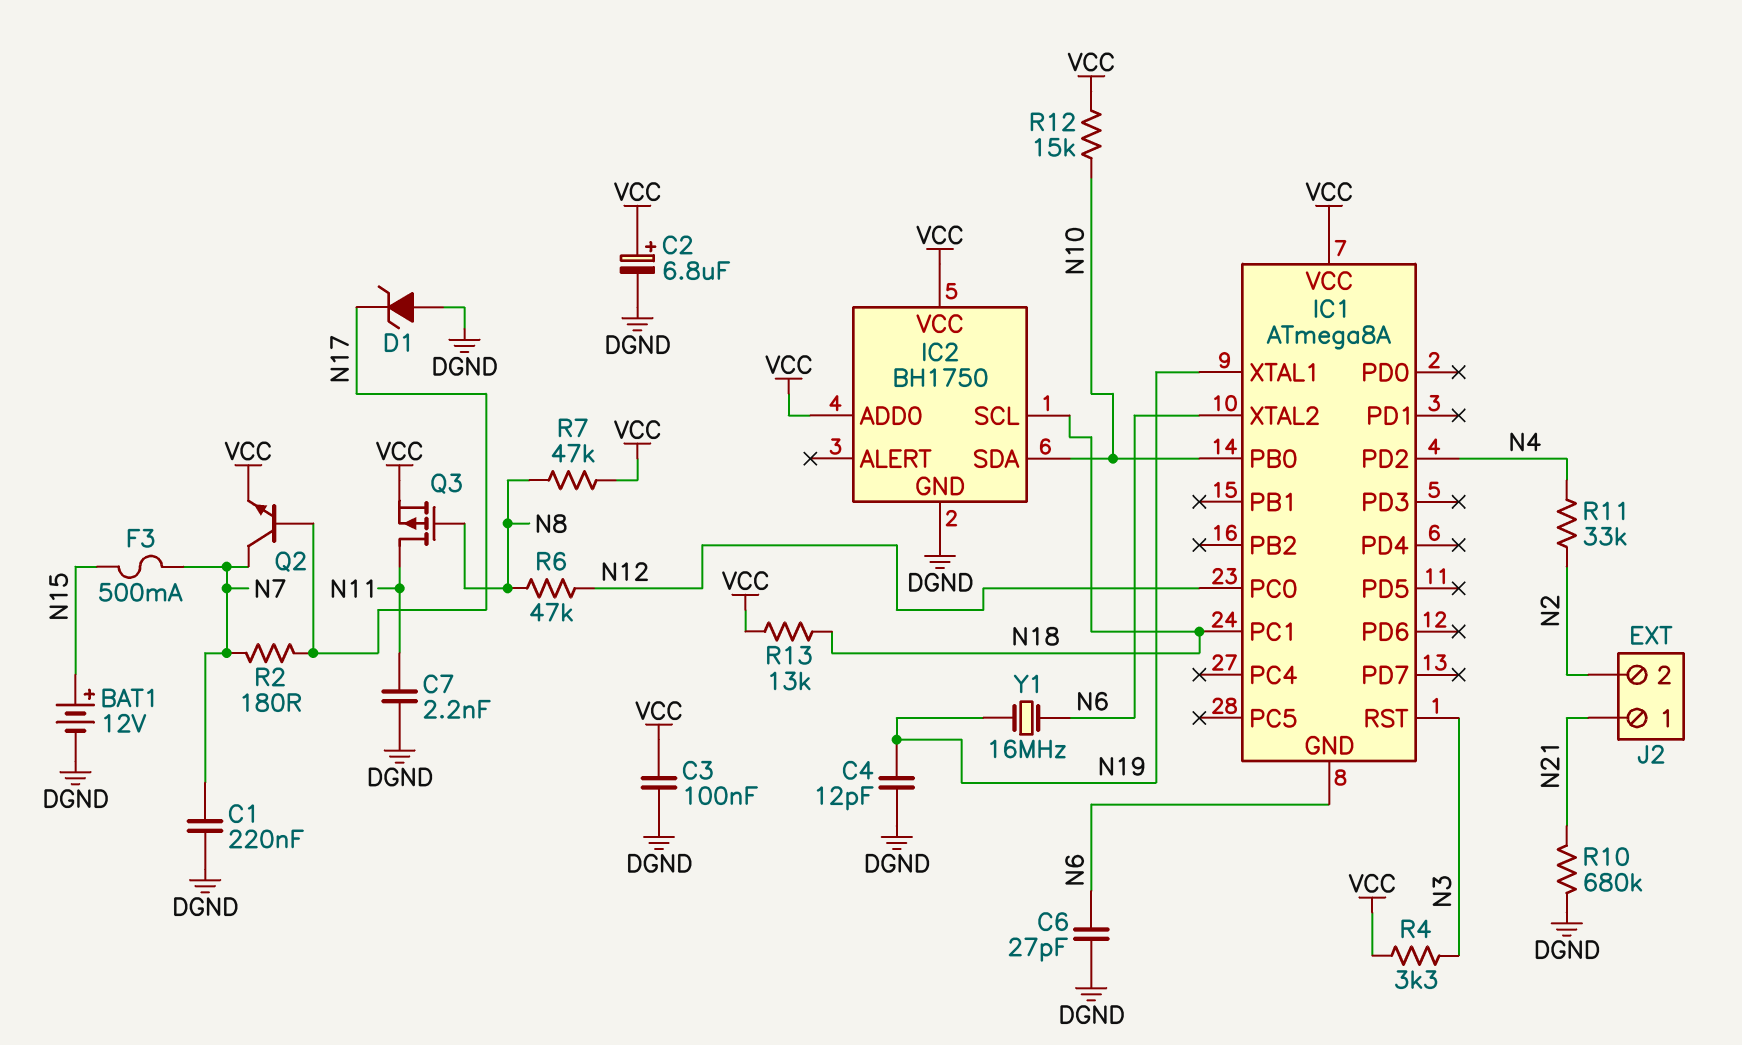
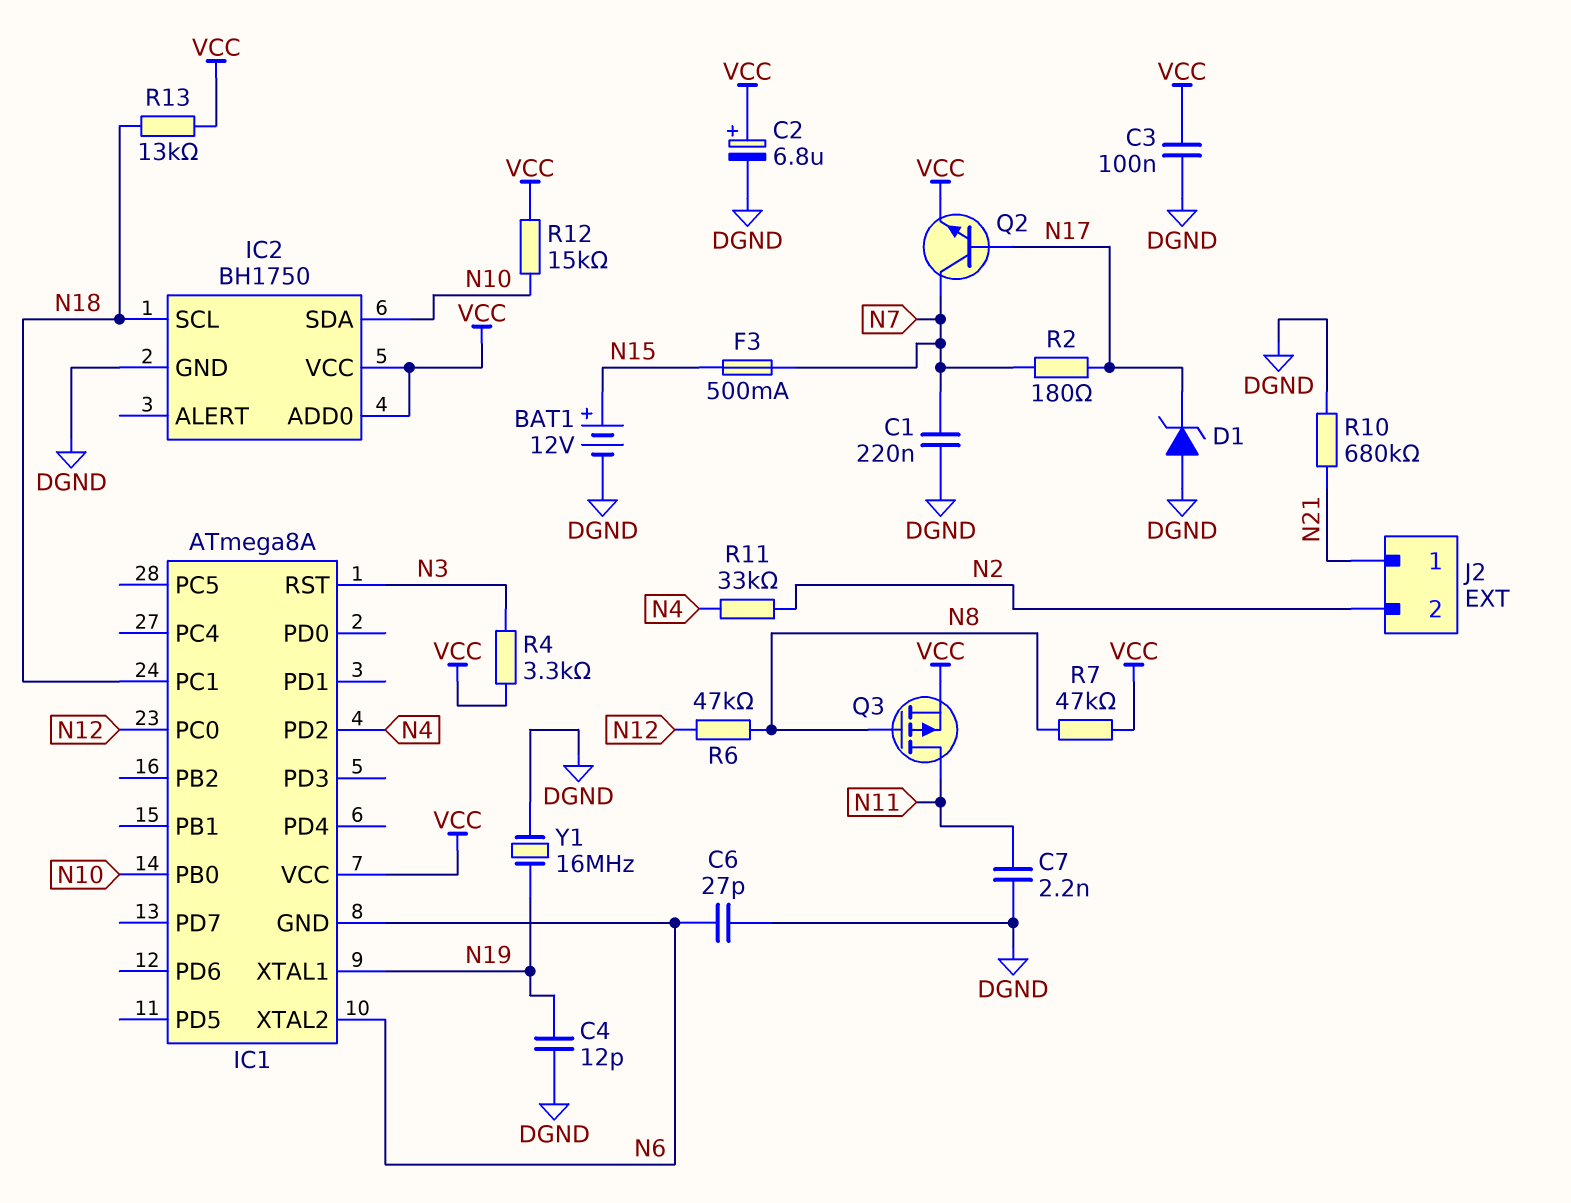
Y1: 16MHz (N6, N19) -> 16MHz (DGND, N19)

